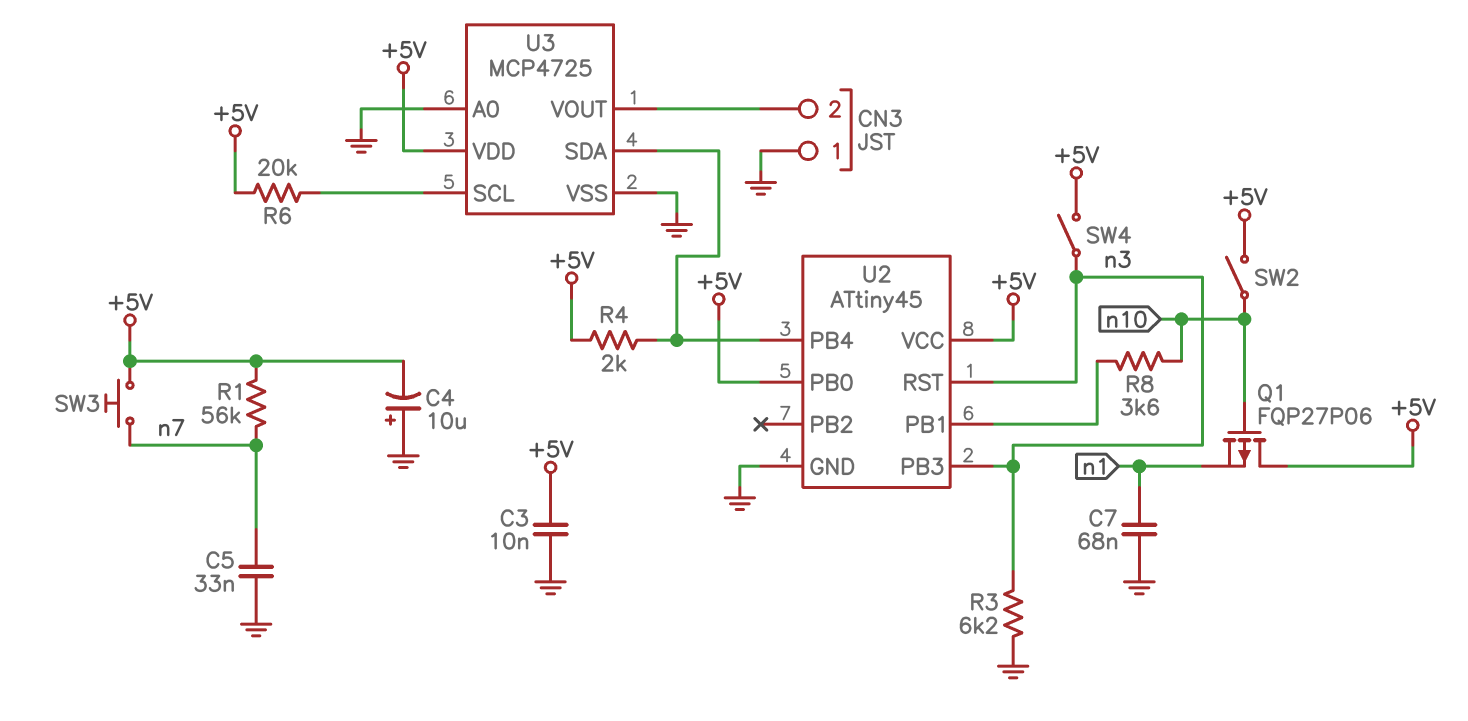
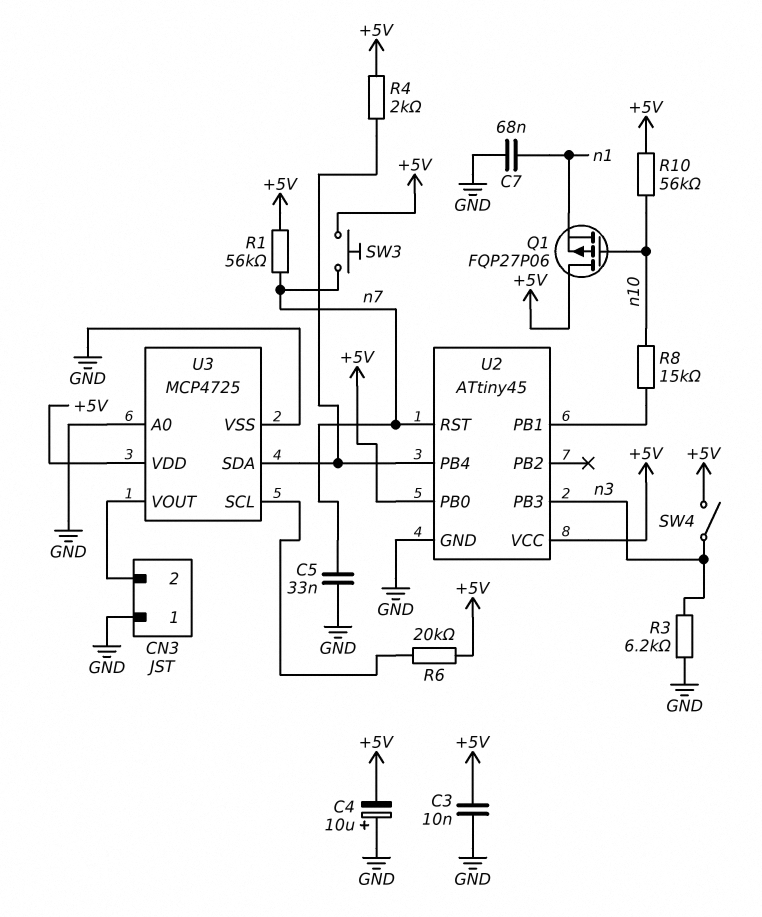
R8: 3.6k (U2/PB1, n10) -> 15k (U2/PB1, n10)
R10: none -> 56k (+5V, n10)
SW2: switch (+5V, n10) -> none
U2 pin RST: n3 -> n7

